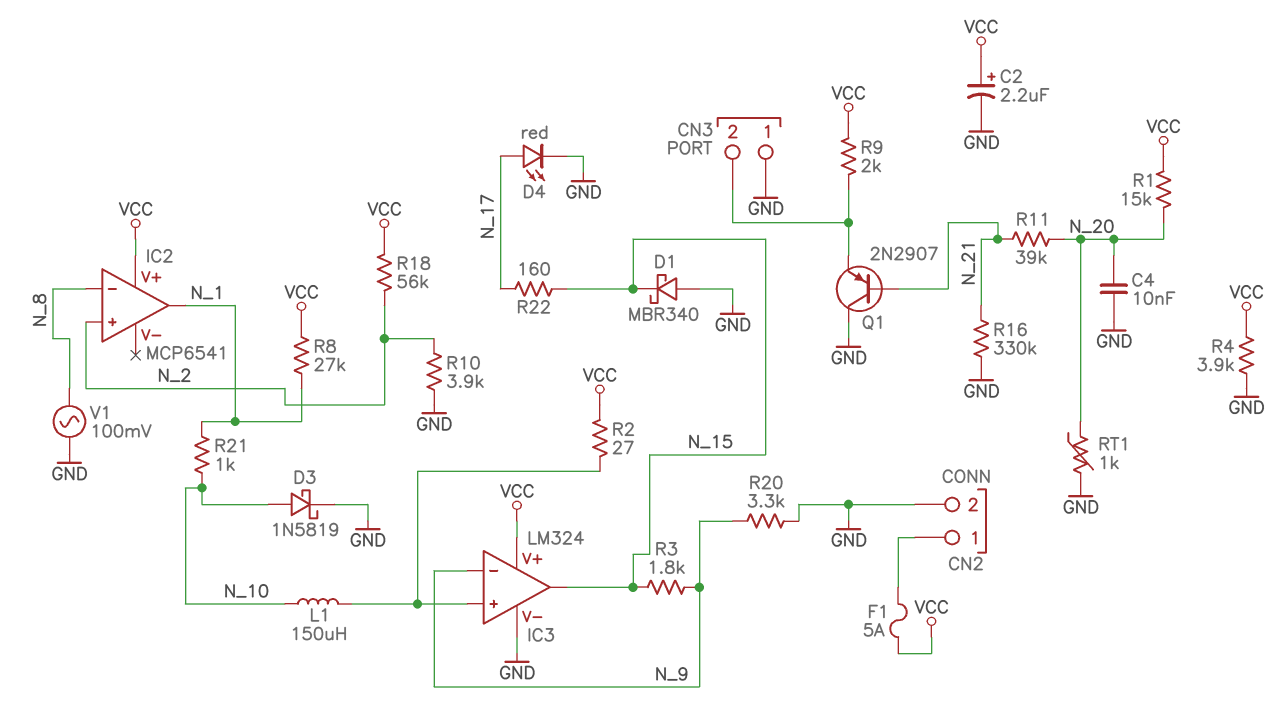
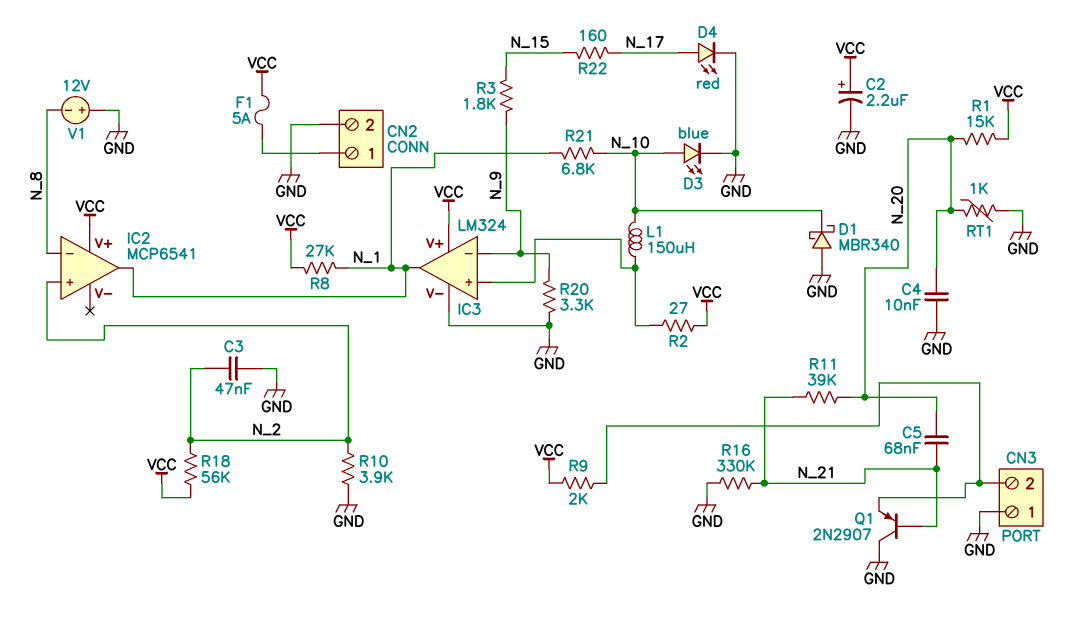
C3: none -> 47nF (GND, N_2)
C5: none -> 68nF (N_20, N_21)
D1: schottky MBR340 (A GND, K N_15) -> schottky MBR340 (A GND, K N_10)
D3: schottky 1N5819 (A N_10, K GND) -> LED blue (A N_10, K GND)
IC3 pin out: N_15 -> N_1
R4: 3.9k (GND, VCC) -> none
R21: 1k (N_1, N_10) -> 6.8k (N_1, N_10)
V1: AC 100mV (GND, N_8) -> 12V (plus GND, minus N_8)

